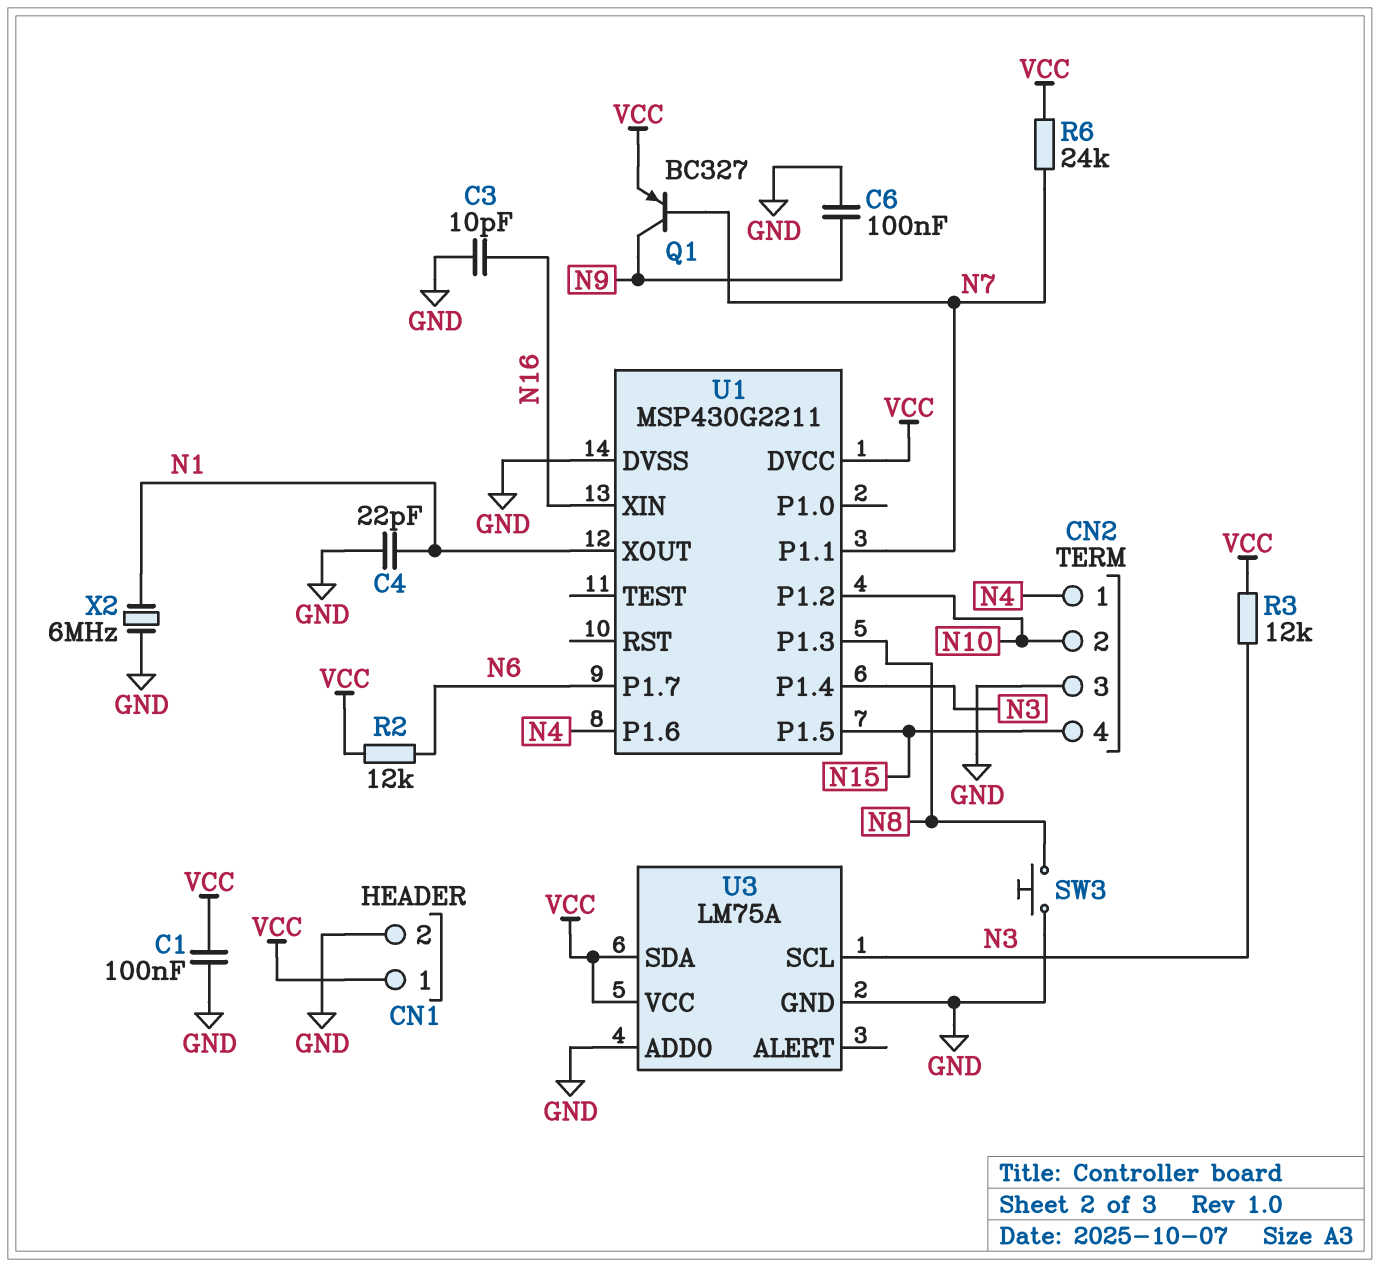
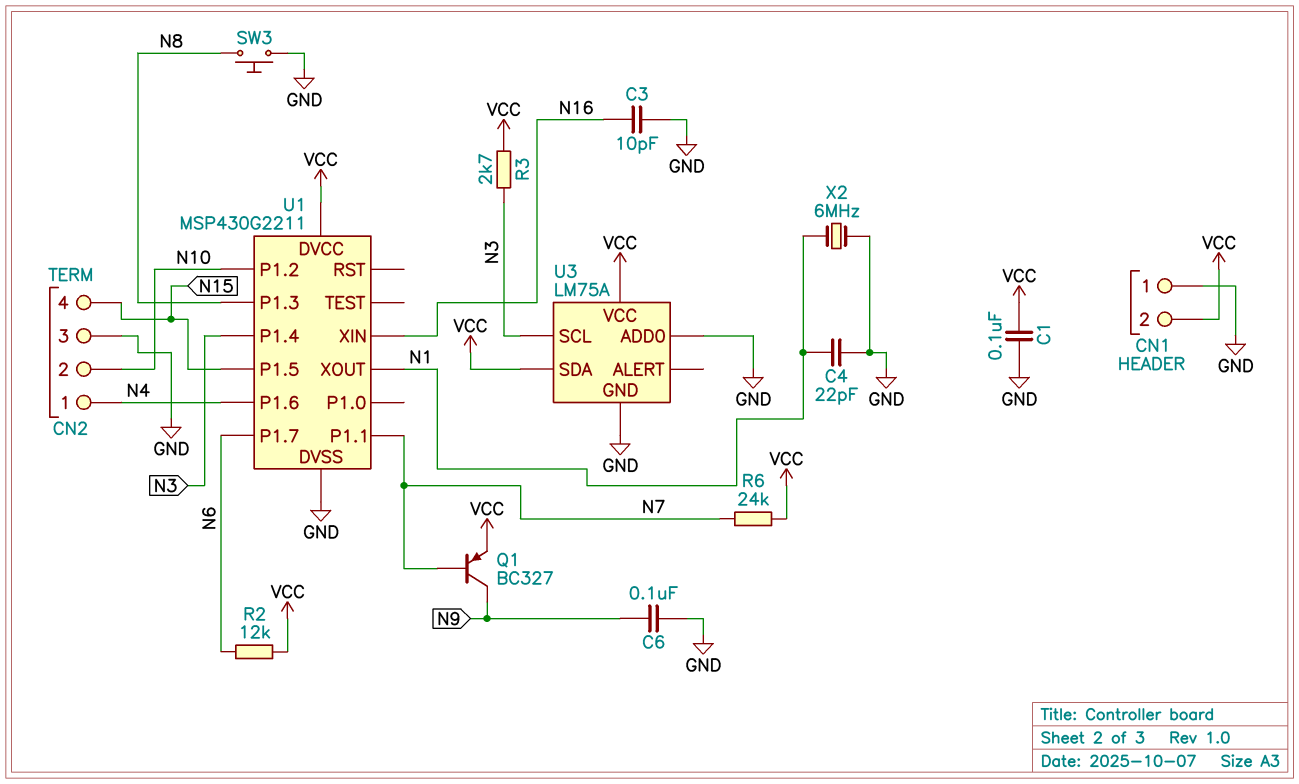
CN1 pin 1: VCC -> GND
CN1 pin 2: GND -> VCC
R3: 12k (N3, VCC) -> 2.7k (N3, VCC)

